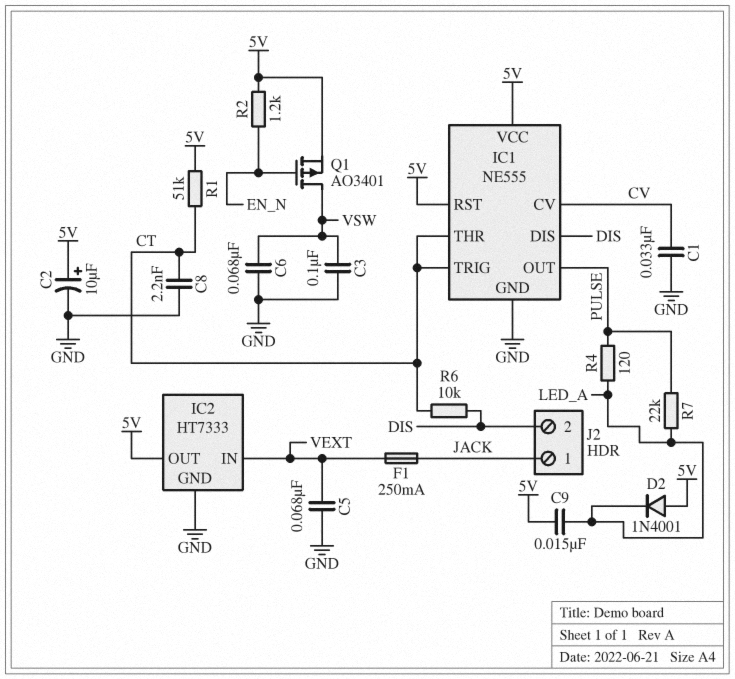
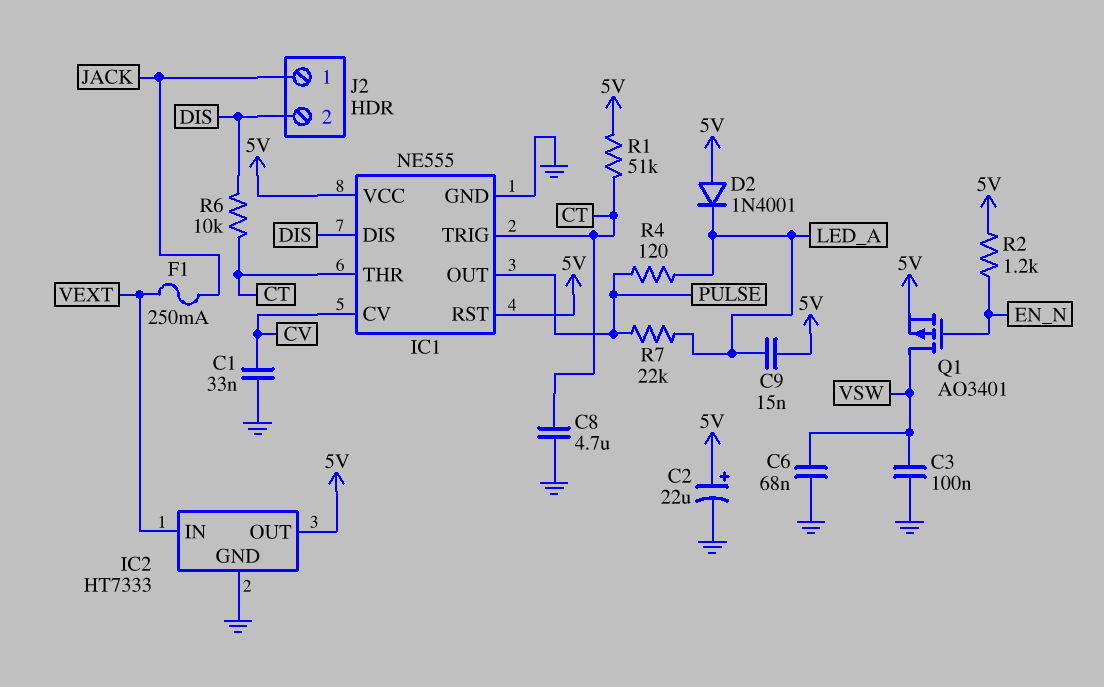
C2: 10uF (plus 5V, minus GND) -> 22uF (plus 5V, minus GND)
C5: 68nF (GND, VEXT) -> none
C8: 2.2nF (CT, GND) -> 4.7uF (CT, GND)

